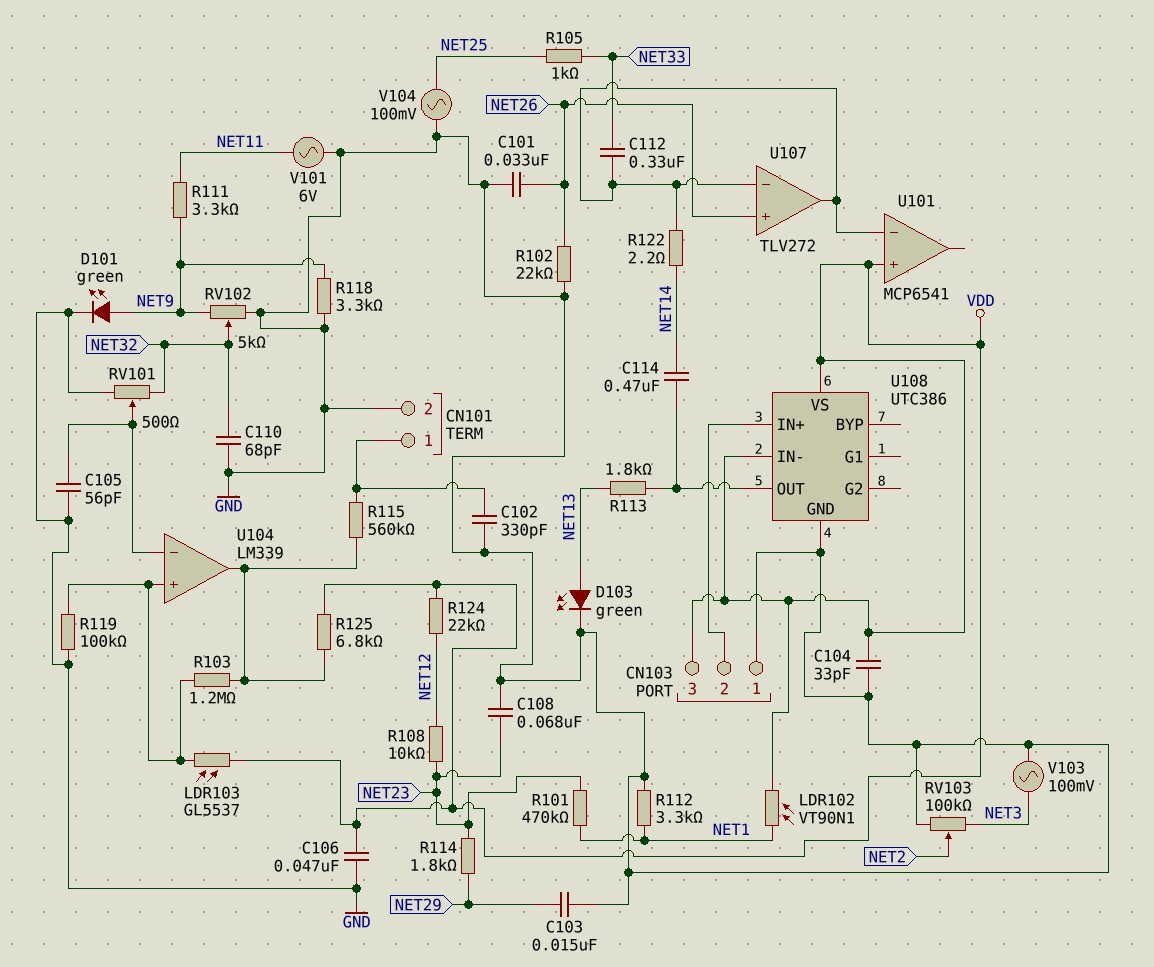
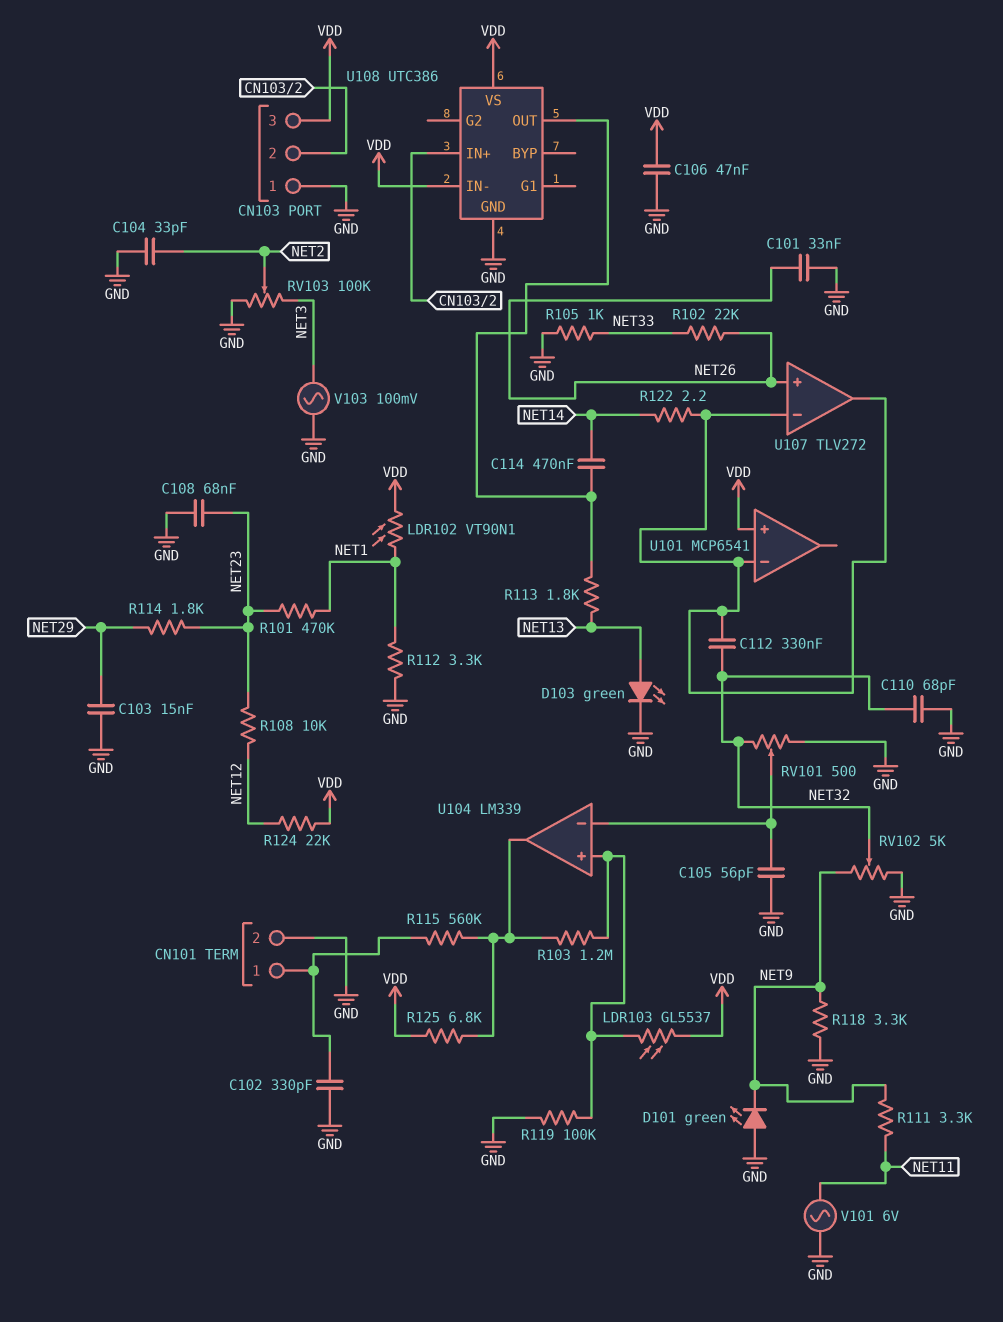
C104: 33pF (GND, VDD) -> 33pF (GND, NET2)
C112: 330nF (NET33, U101/in-) -> 330nF (NET32, U101/in-)
D101: LED green (A NET9, K GND) -> LED green (A GND, K NET9)
R102: 22k (GND, NET26) -> 22k (NET26, NET33)
R105: 1k (NET25, NET33) -> 1k (GND, NET33)
V104: AC 100mV (GND, NET25) -> none

